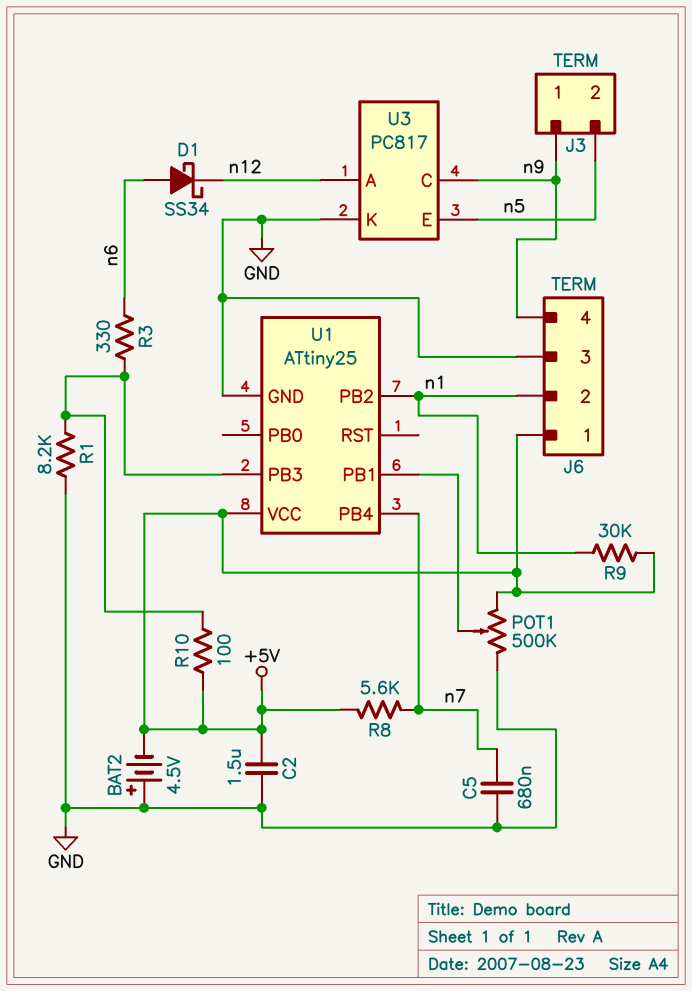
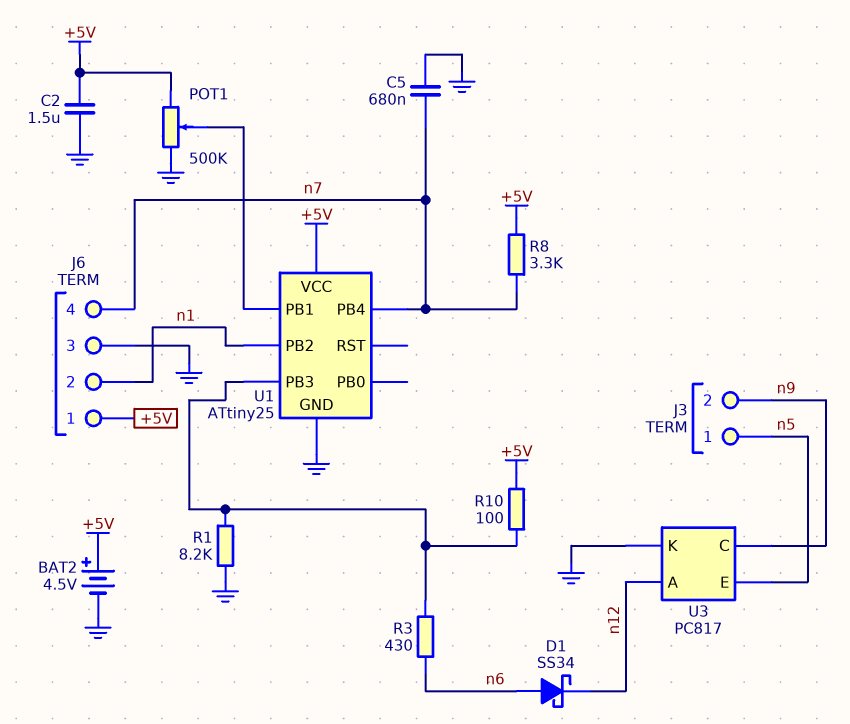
BAT2: 4.5V (plus GND, minus +5V) -> 4.5V (plus +5V, minus GND)
J3 pin 1: n9 -> n5
J3 pin 2: n5 -> n9
J6 pin 4: n9 -> n7
R3: 330 (U1/PB3, n6) -> 430 (U1/PB3, n6)
R8: 5.6k (+5V, n7) -> 3.3k (+5V, n7)
R9: 30k (+5V, n1) -> none

